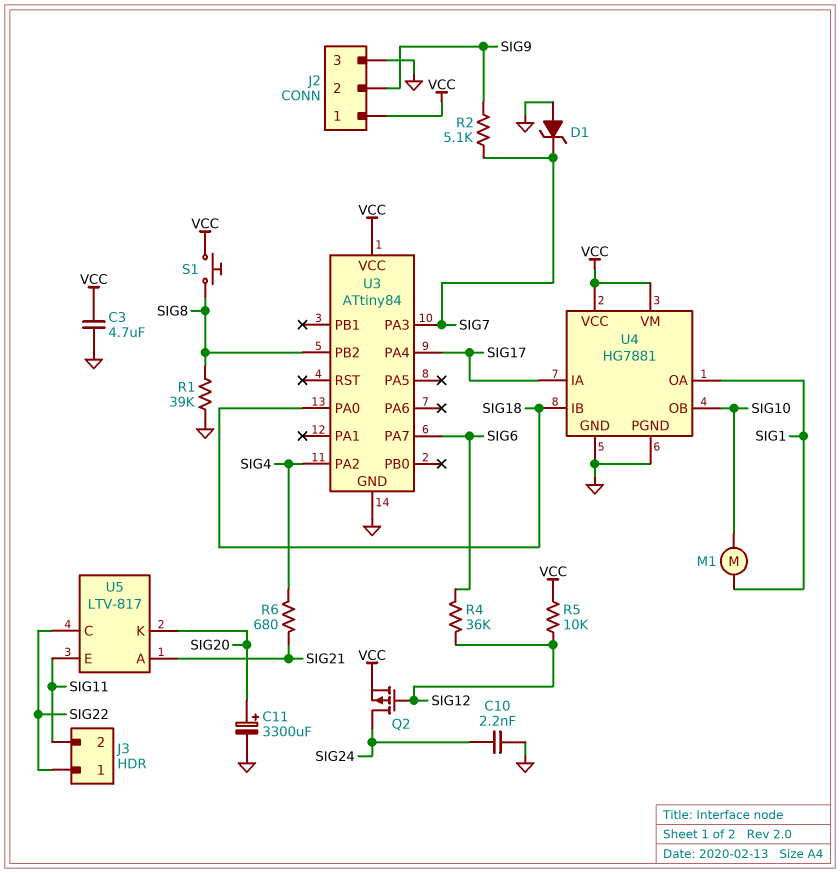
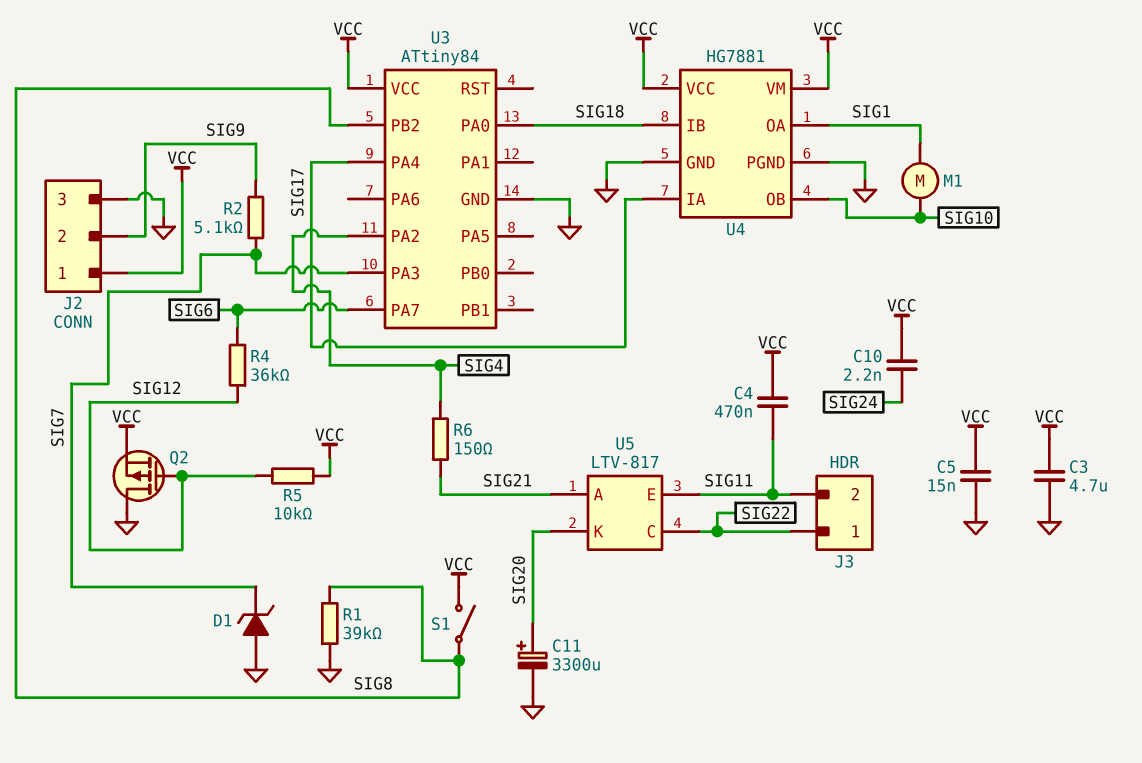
C4: none -> 470nF (SIG11, VCC)
C5: none -> 15nF (GND, VCC)
C10: 2.2nF (GND, SIG24) -> 2.2nF (SIG24, VCC)
Q2: PMOS (G SIG12, D SIG24, S VCC) -> PMOS (G SIG12, D GND, S VCC)
R6: 680 (SIG4, SIG21) -> 150 (SIG4, SIG21)
S1: button (SIG8, VCC) -> switch (SIG8, VCC)

